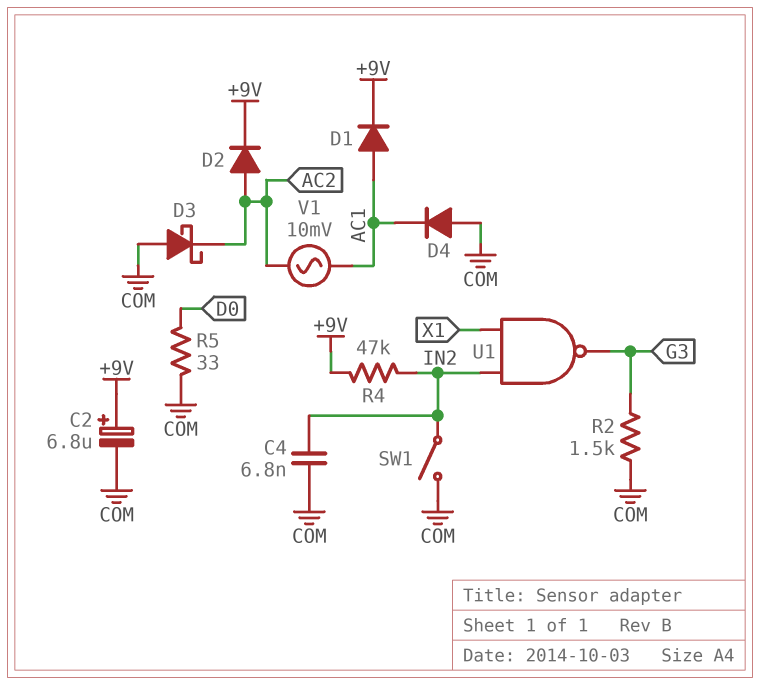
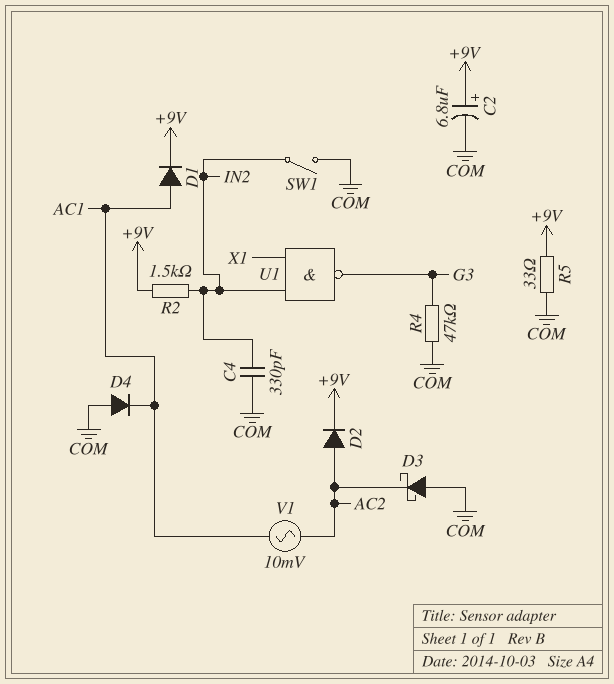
C4: 6.8nF (COM, IN2) -> 330pF (COM, IN2)
R2: 1.5k (COM, G3) -> 1.5k (+9V, IN2)
R4: 47k (+9V, IN2) -> 47k (COM, G3)
R5: 33 (COM, D0) -> 33 (+9V, COM)

